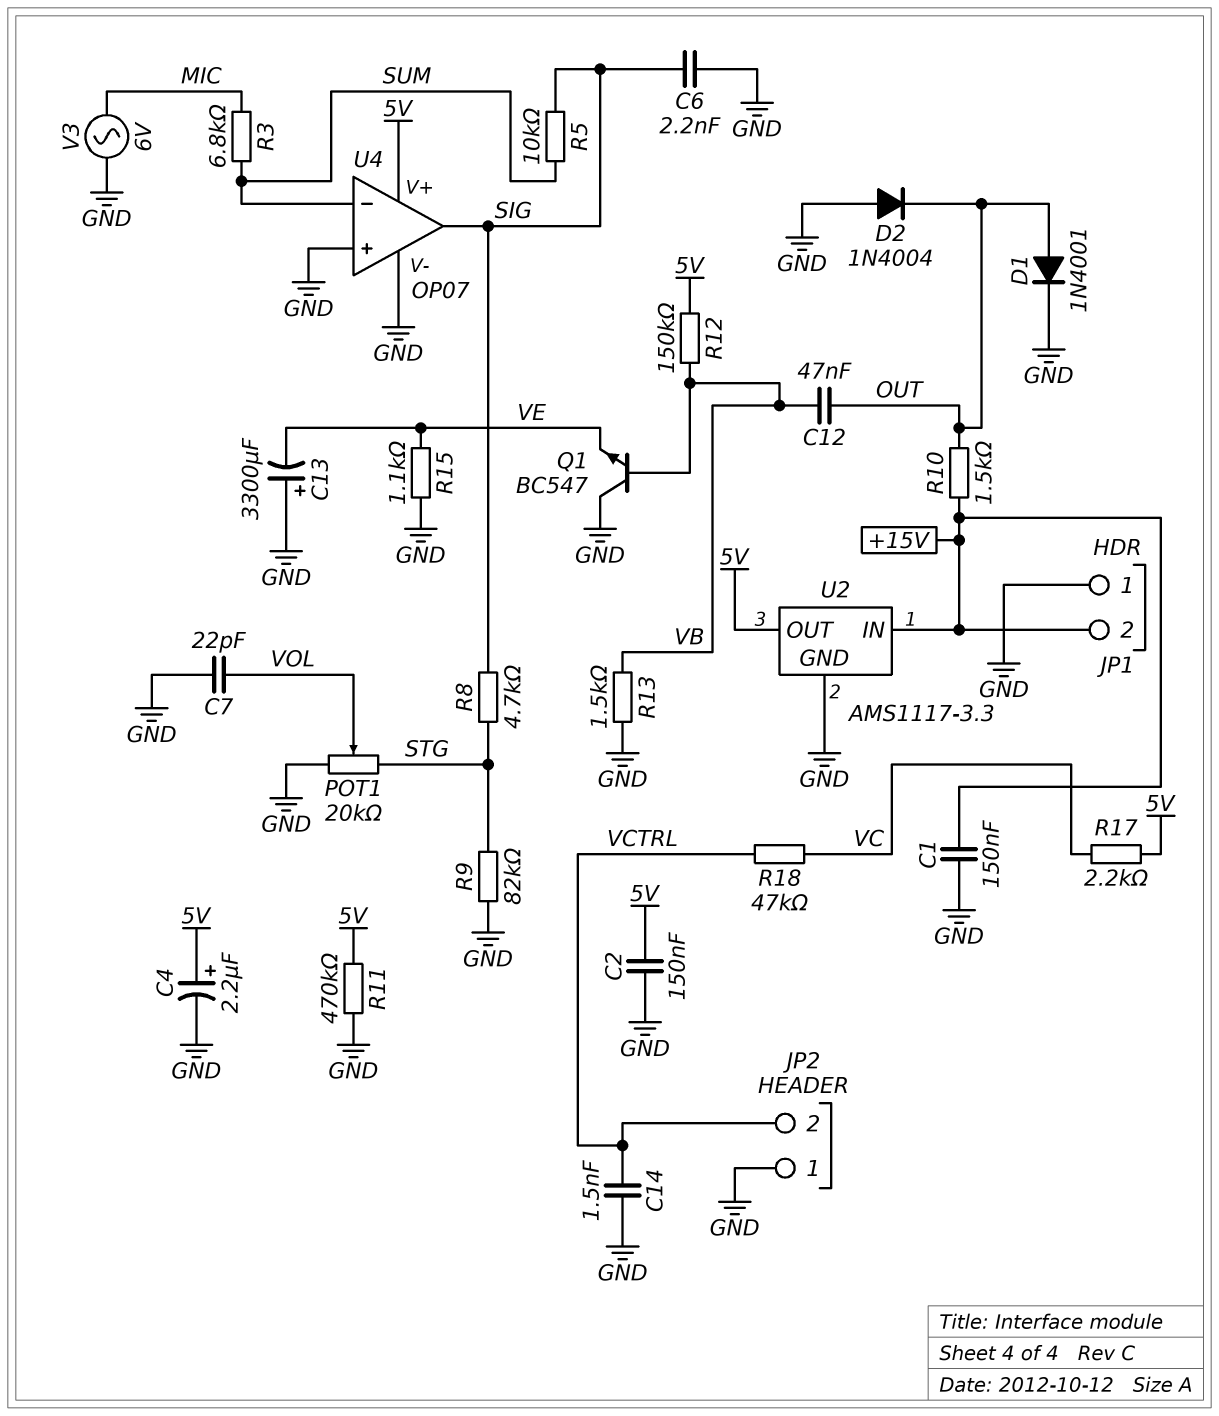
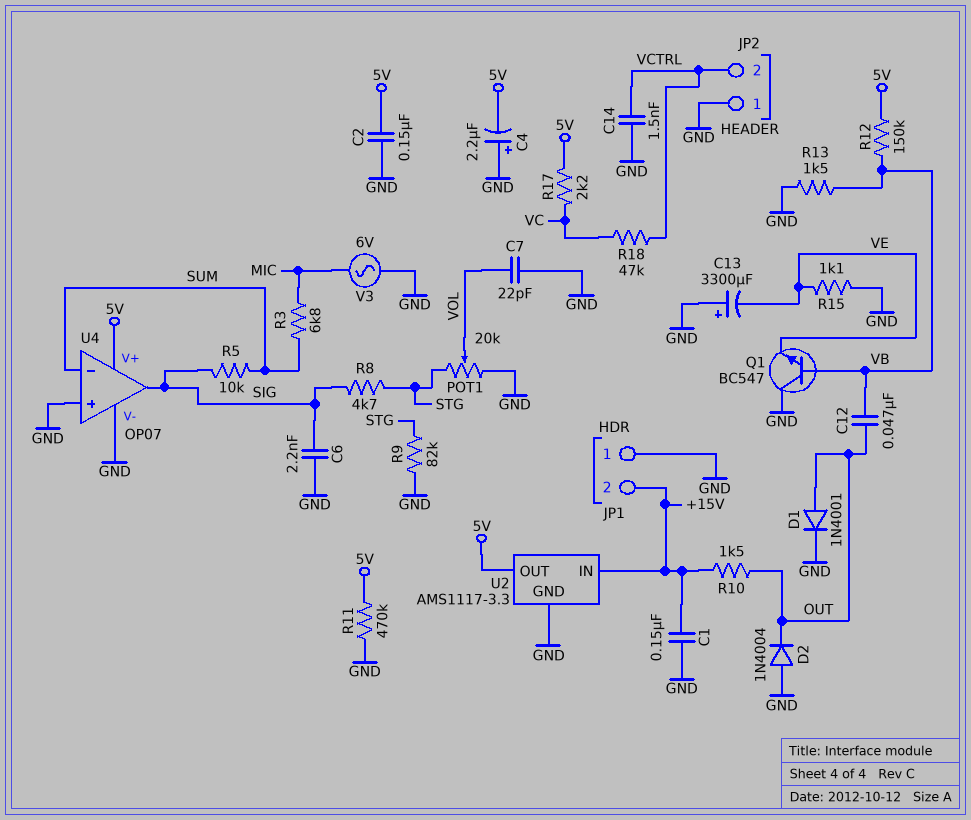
C4: 2.2uF (plus 5V, minus GND) -> 2.2uF (plus GND, minus 5V)

